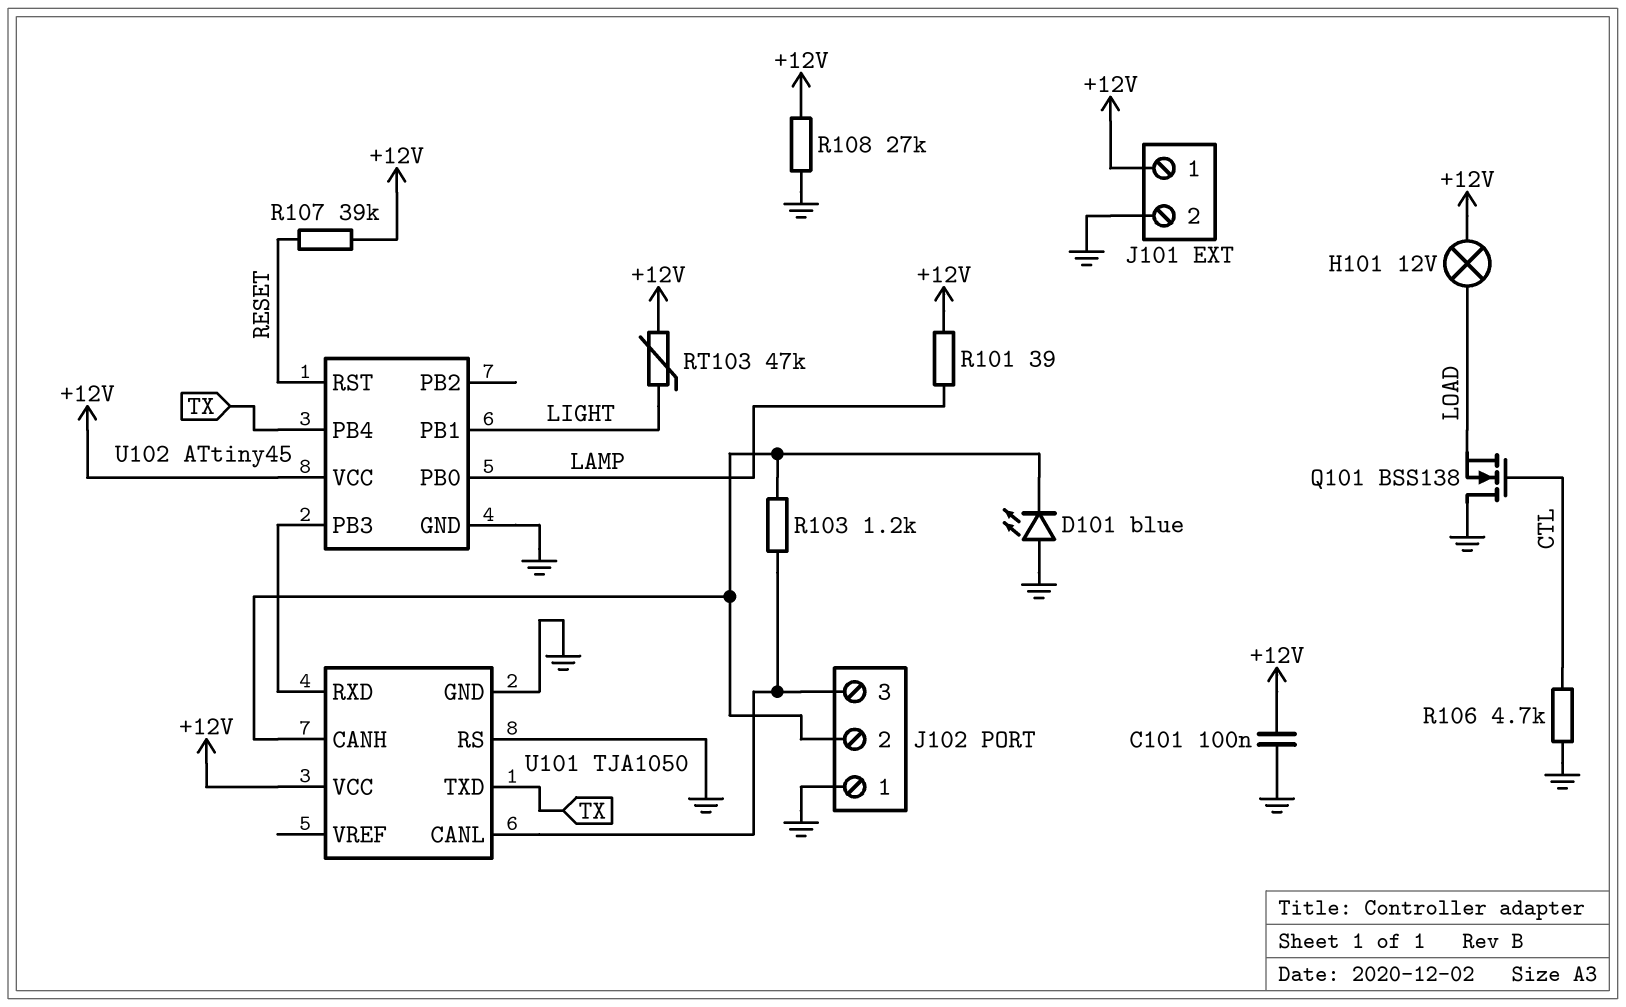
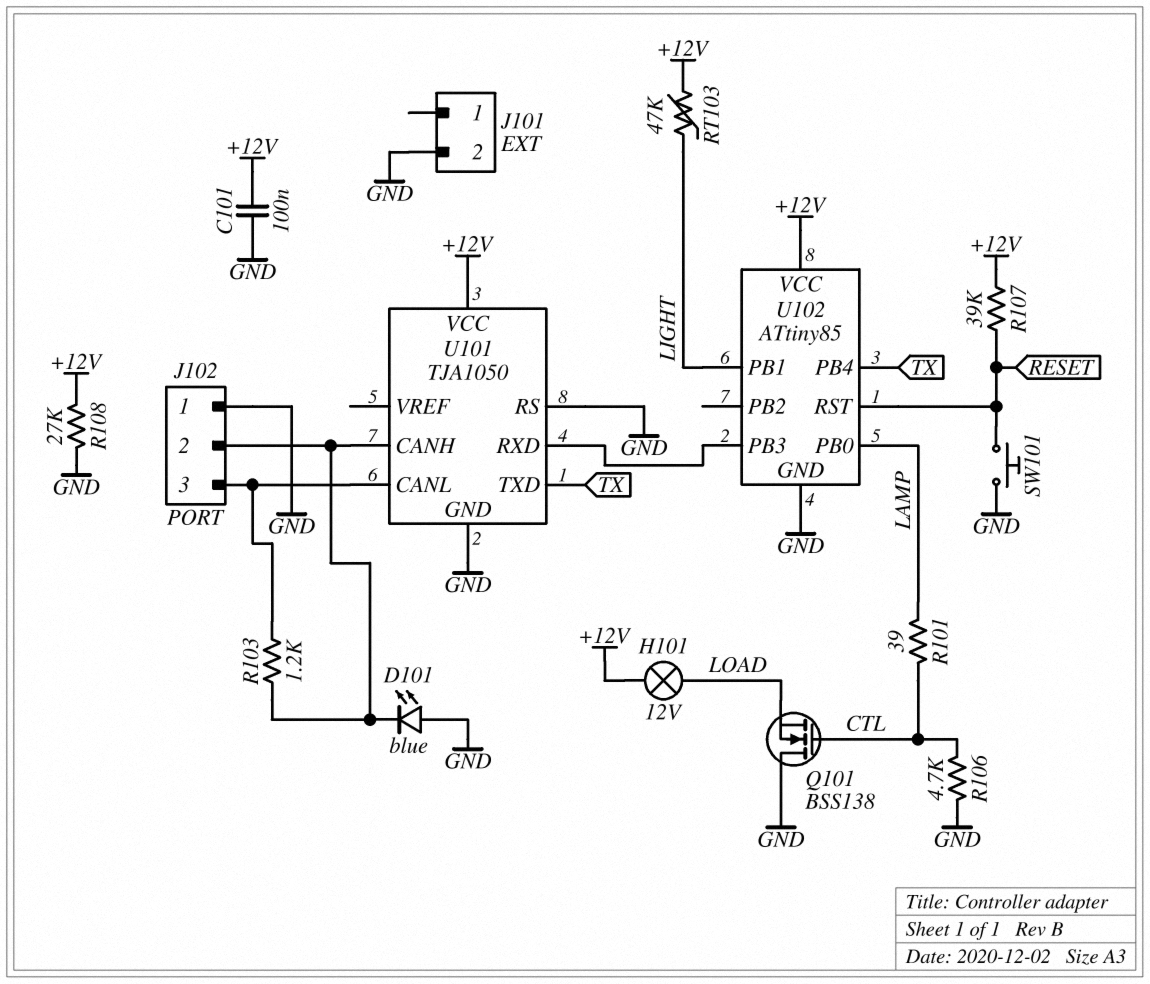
J101 pin 1: +12V -> none
R101: 39 (+12V, LAMP) -> 39 (CTL, LAMP)
SW101: none -> button (GND, RESET)
U102: ATtiny45 -> ATtiny85

